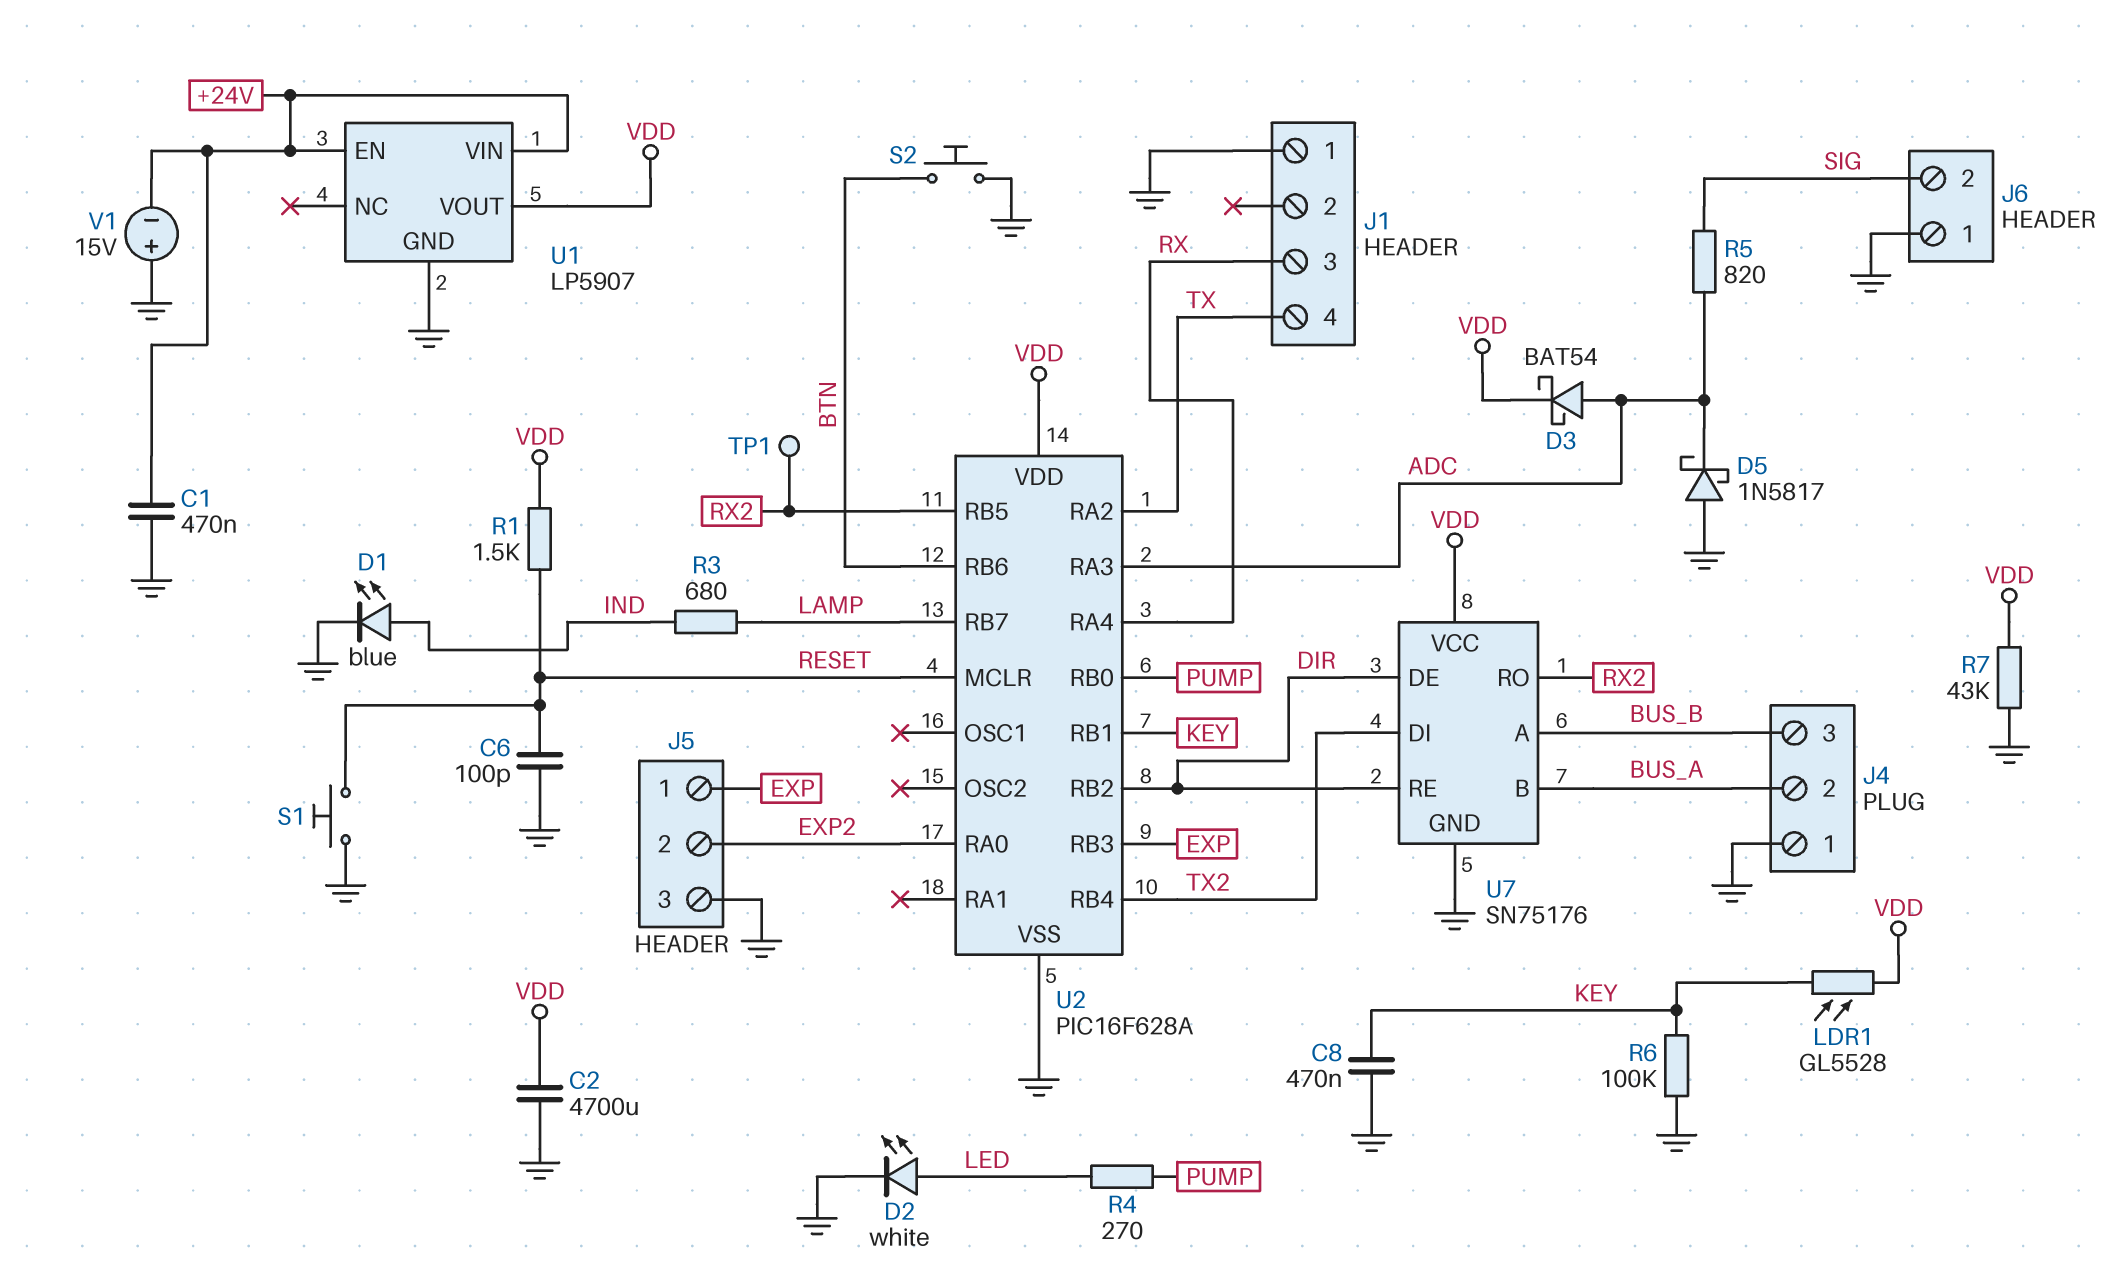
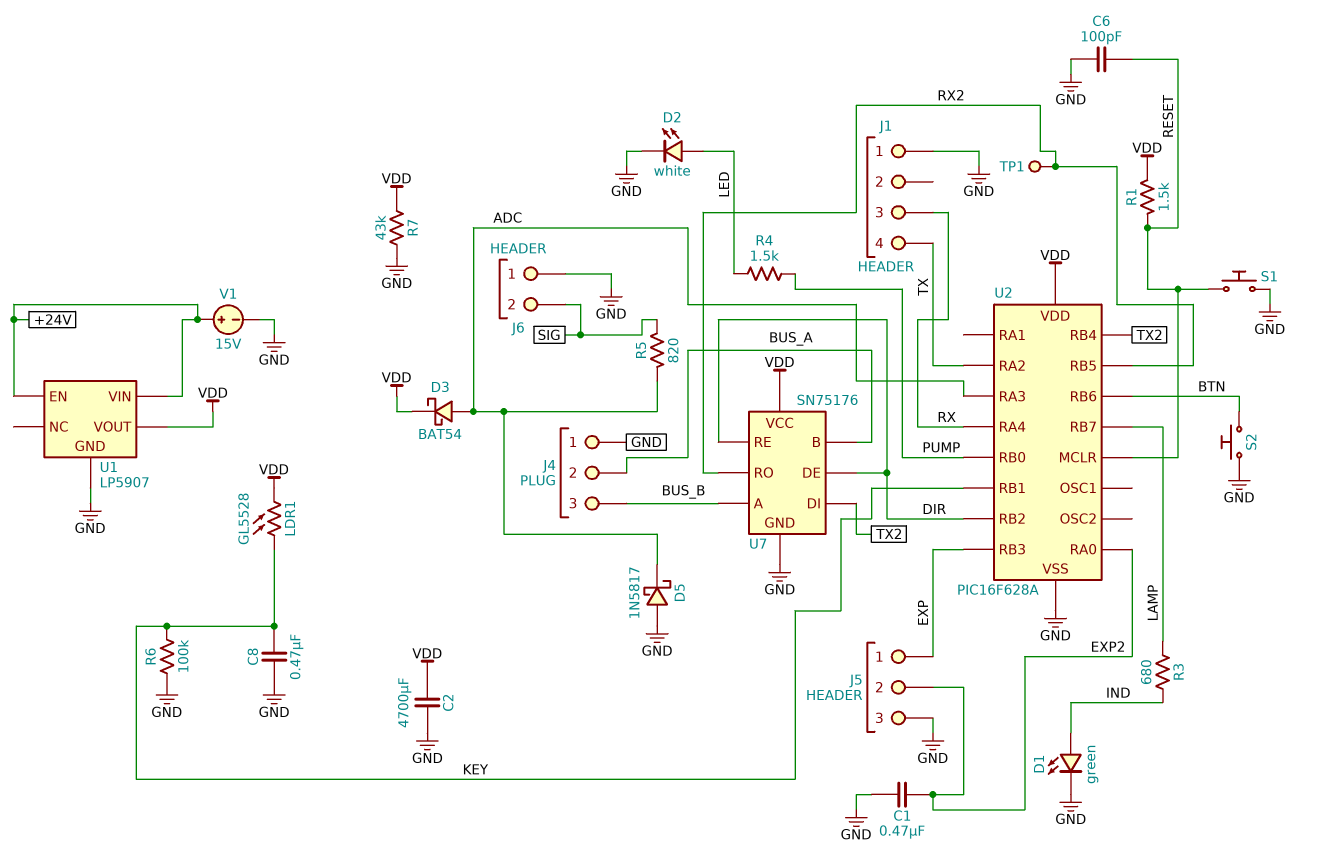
C1: 470nF (+24V, GND) -> 470nF (EXP2, GND)
D1: LED blue (A IND, K GND) -> LED green (A IND, K GND)
R4: 270 (LED, PUMP) -> 1.5k (LED, PUMP)
V1: 15V (plus GND, minus +24V) -> 15V (plus +24V, minus GND)

